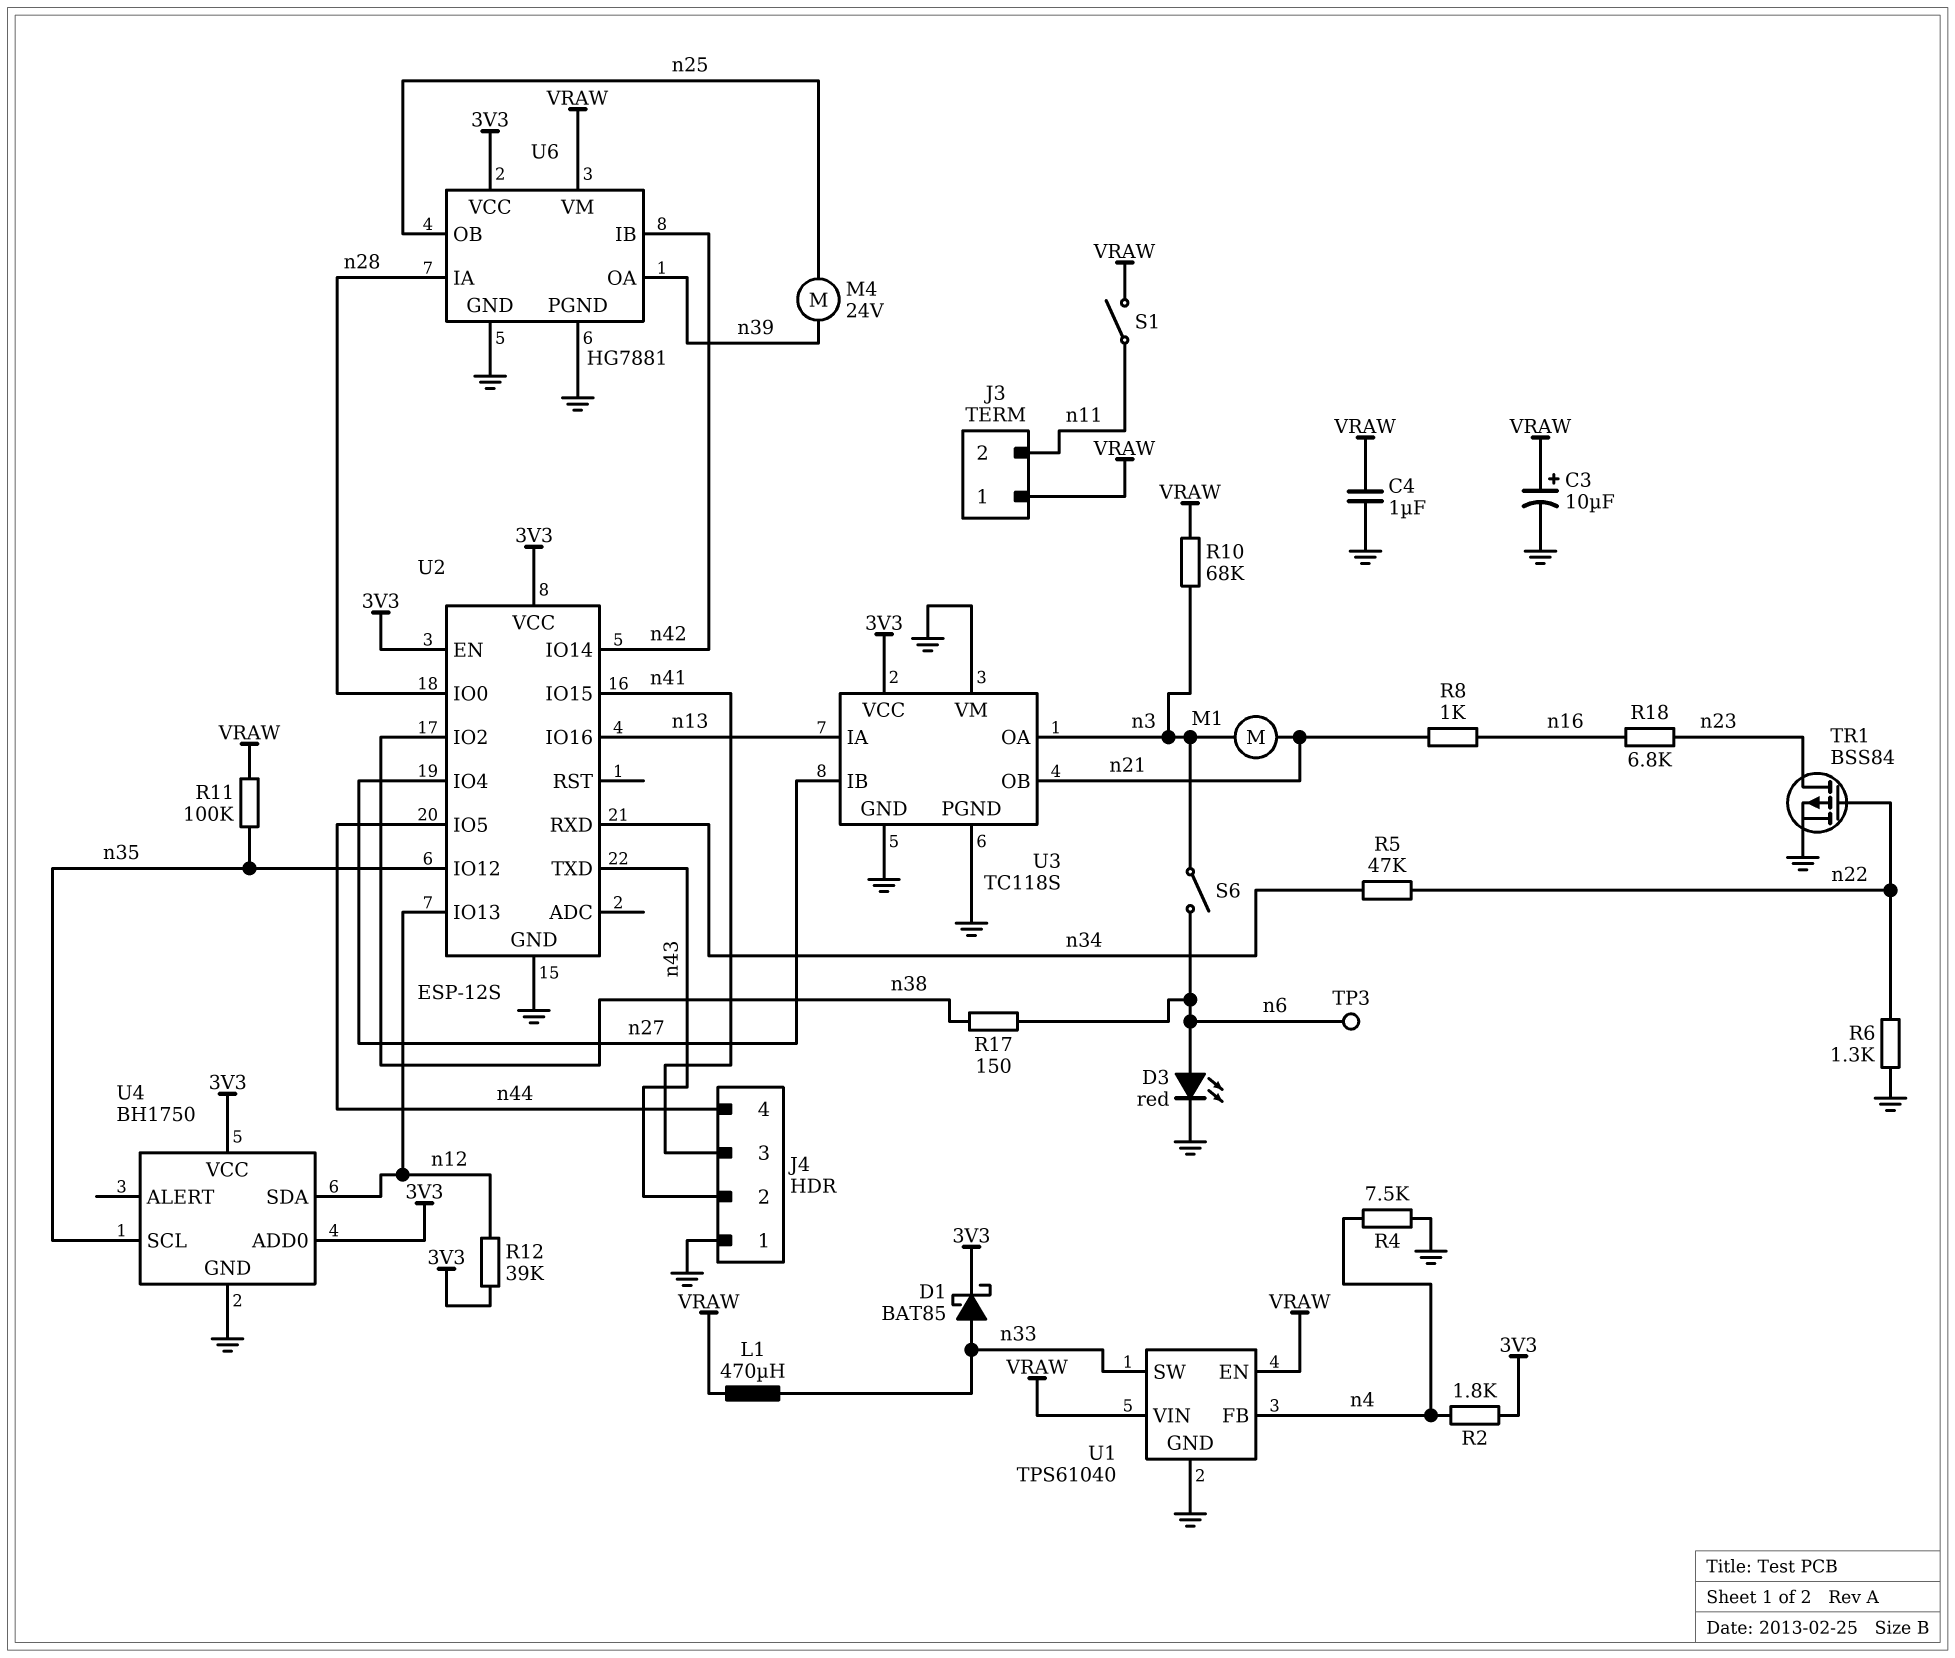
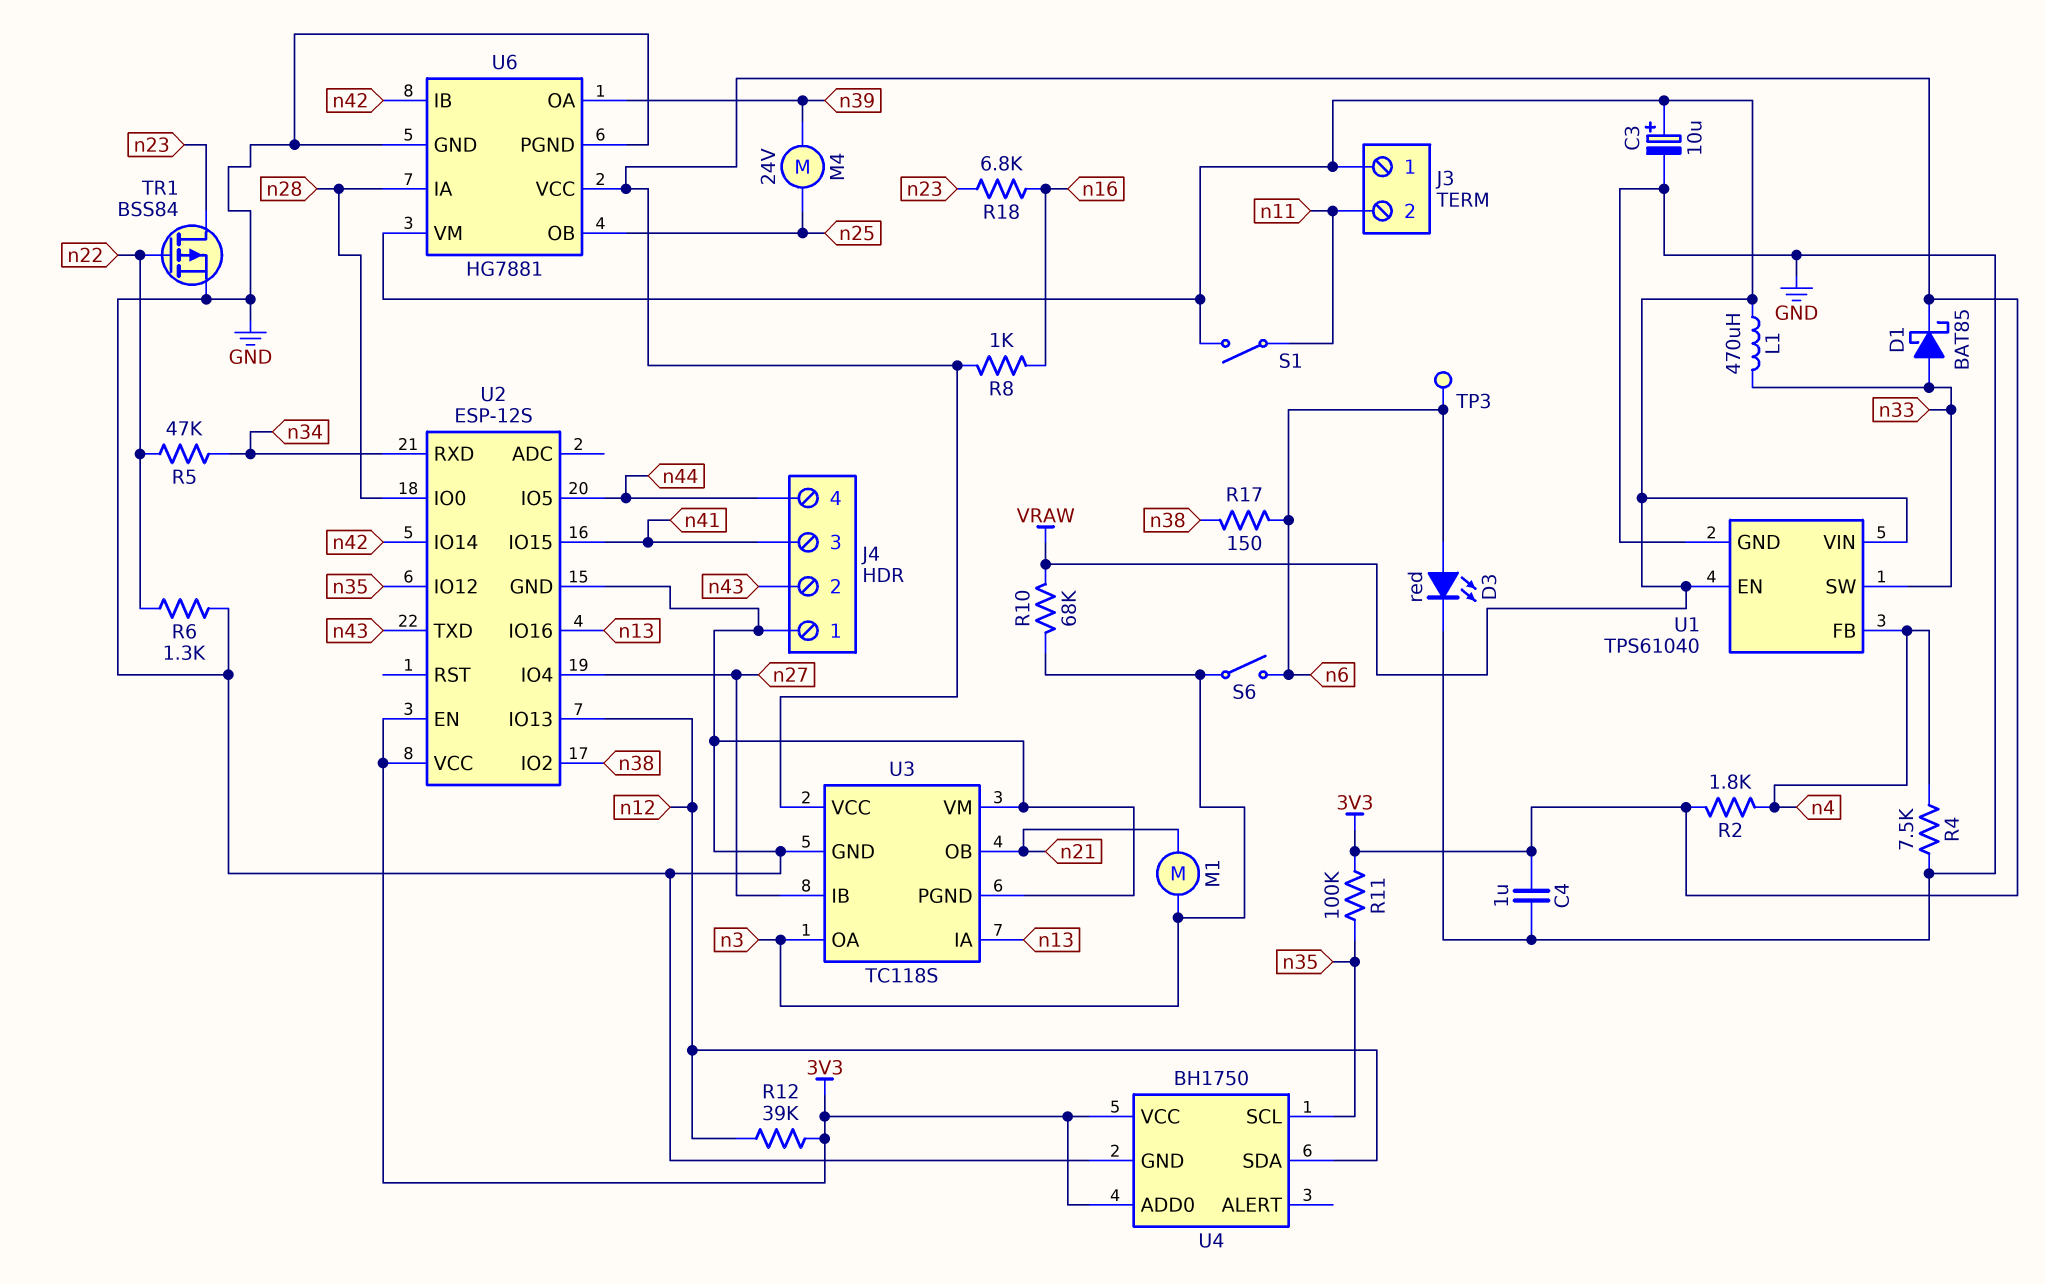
C4: 1uF (GND, VRAW) -> 1uF (3V3, GND)
R8: 1k (n16, n21) -> 1k (3V3, n16)
R11: 100k (VRAW, n35) -> 100k (3V3, n35)

